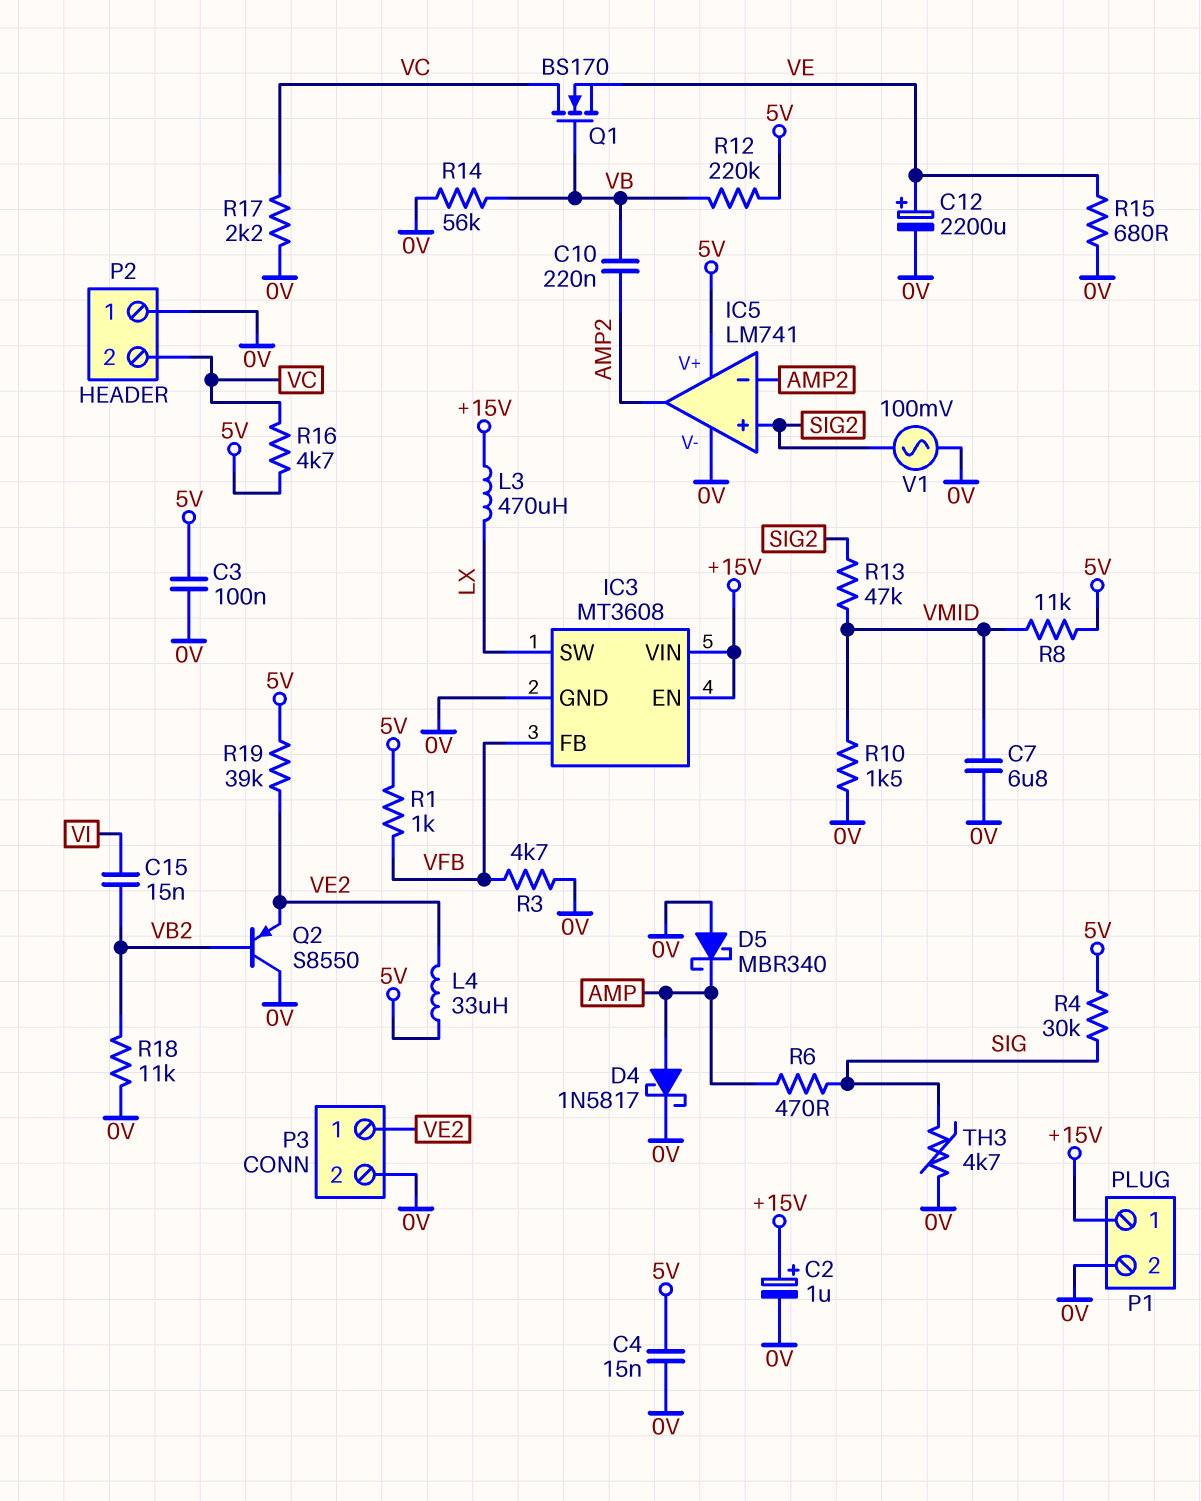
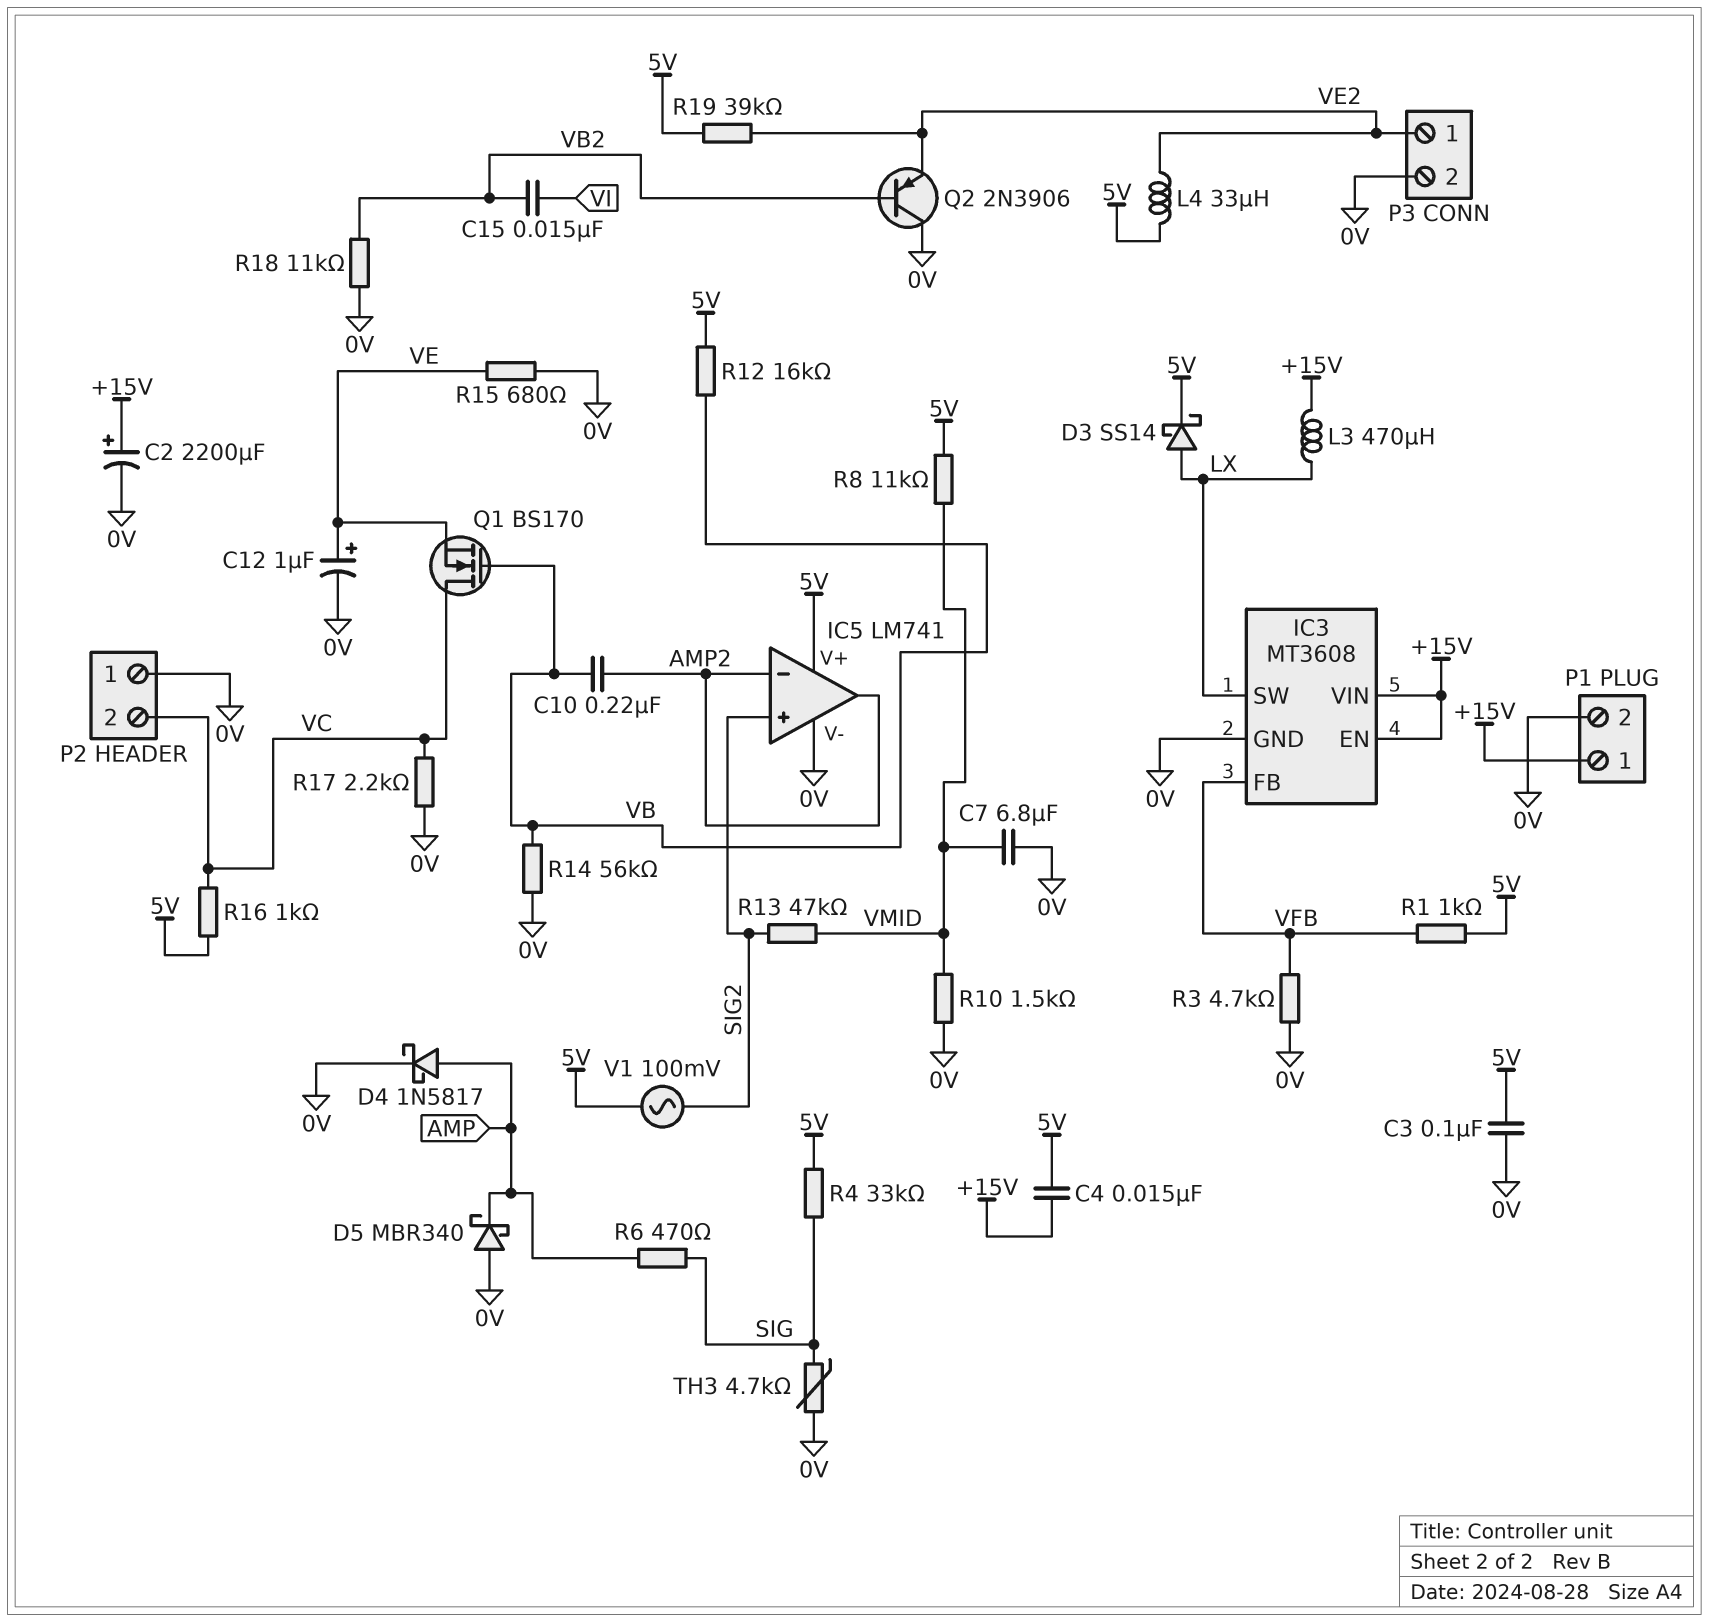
C2: 1uF (plus +15V, minus 0V) -> 2200uF (plus +15V, minus 0V)
C4: 15nF (0V, 5V) -> 15nF (+15V, 5V)
C12: 2200uF (plus VE, minus 0V) -> 1uF (plus VE, minus 0V)
D3: none -> schottky SS14 (A LX, K 5V)
Q2: PNP S8550 (B VB2, C 0V, E VE2) -> PNP 2N3906 (B VB2, C 0V, E VE2)
R4: 30k (5V, SIG) -> 33k (5V, SIG)
R12: 220k (5V, VB) -> 16k (5V, VB)
R16: 4.7k (5V, VC) -> 1k (5V, VC)
V1: AC 100mV (0V, SIG2) -> AC 100mV (5V, SIG2)

